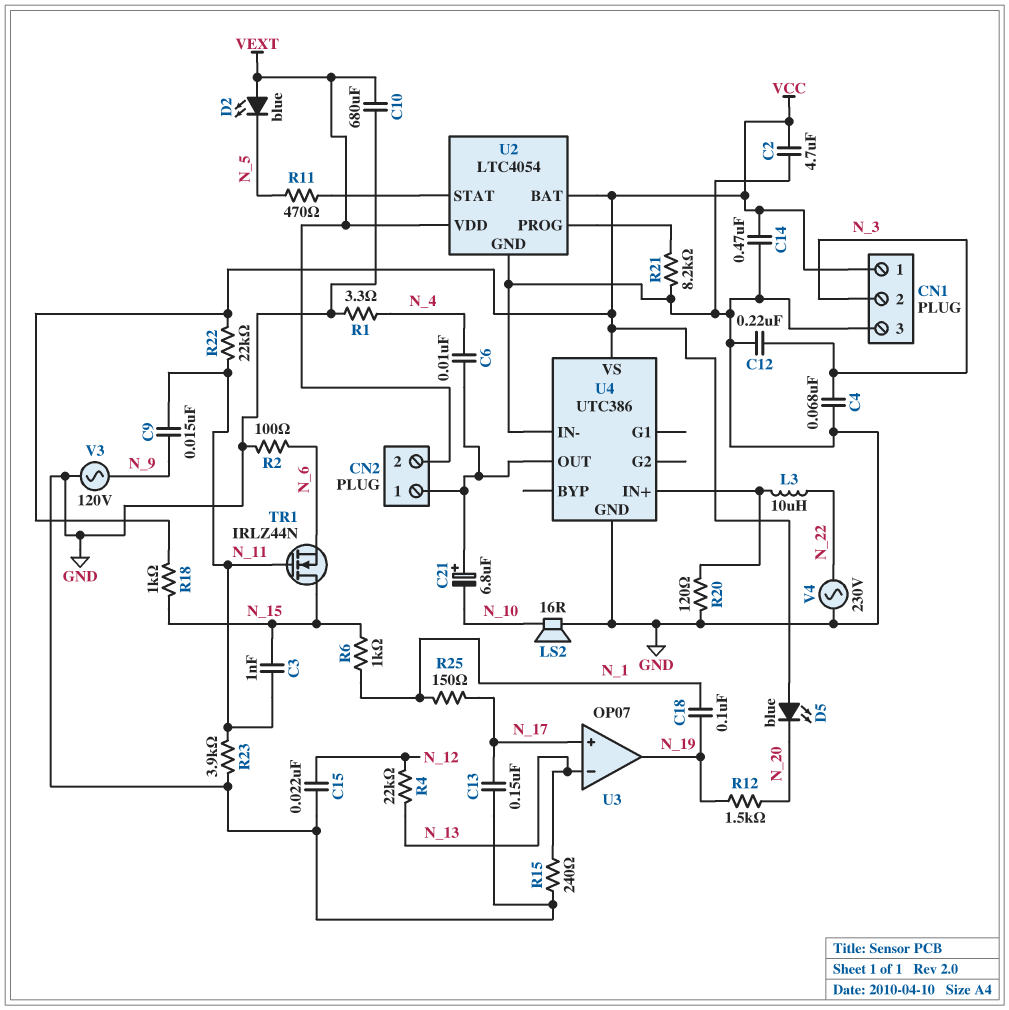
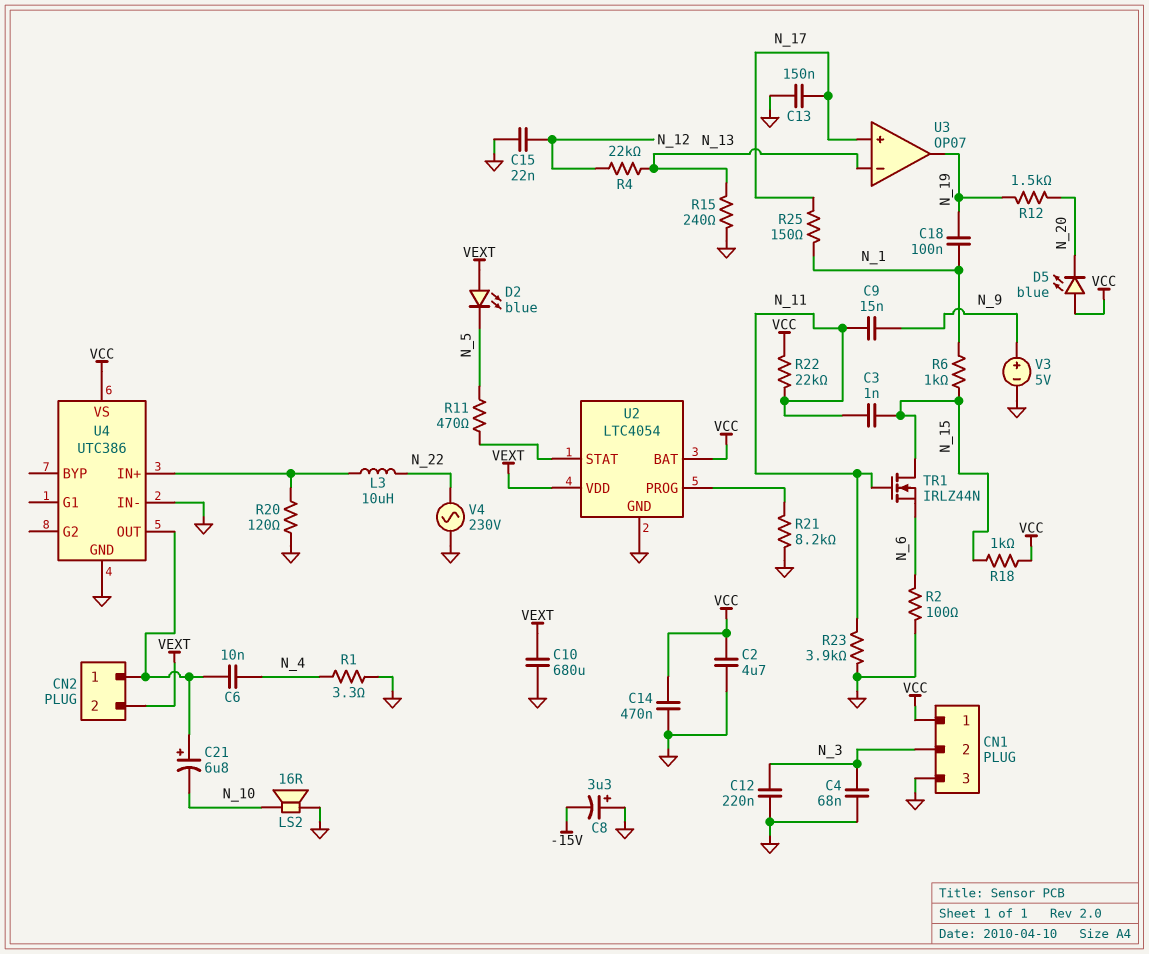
C8: none -> 3.3uF (plus GND, minus -15V)
V3: AC 120V (GND, N_9) -> 5V (plus N_9, minus GND)

